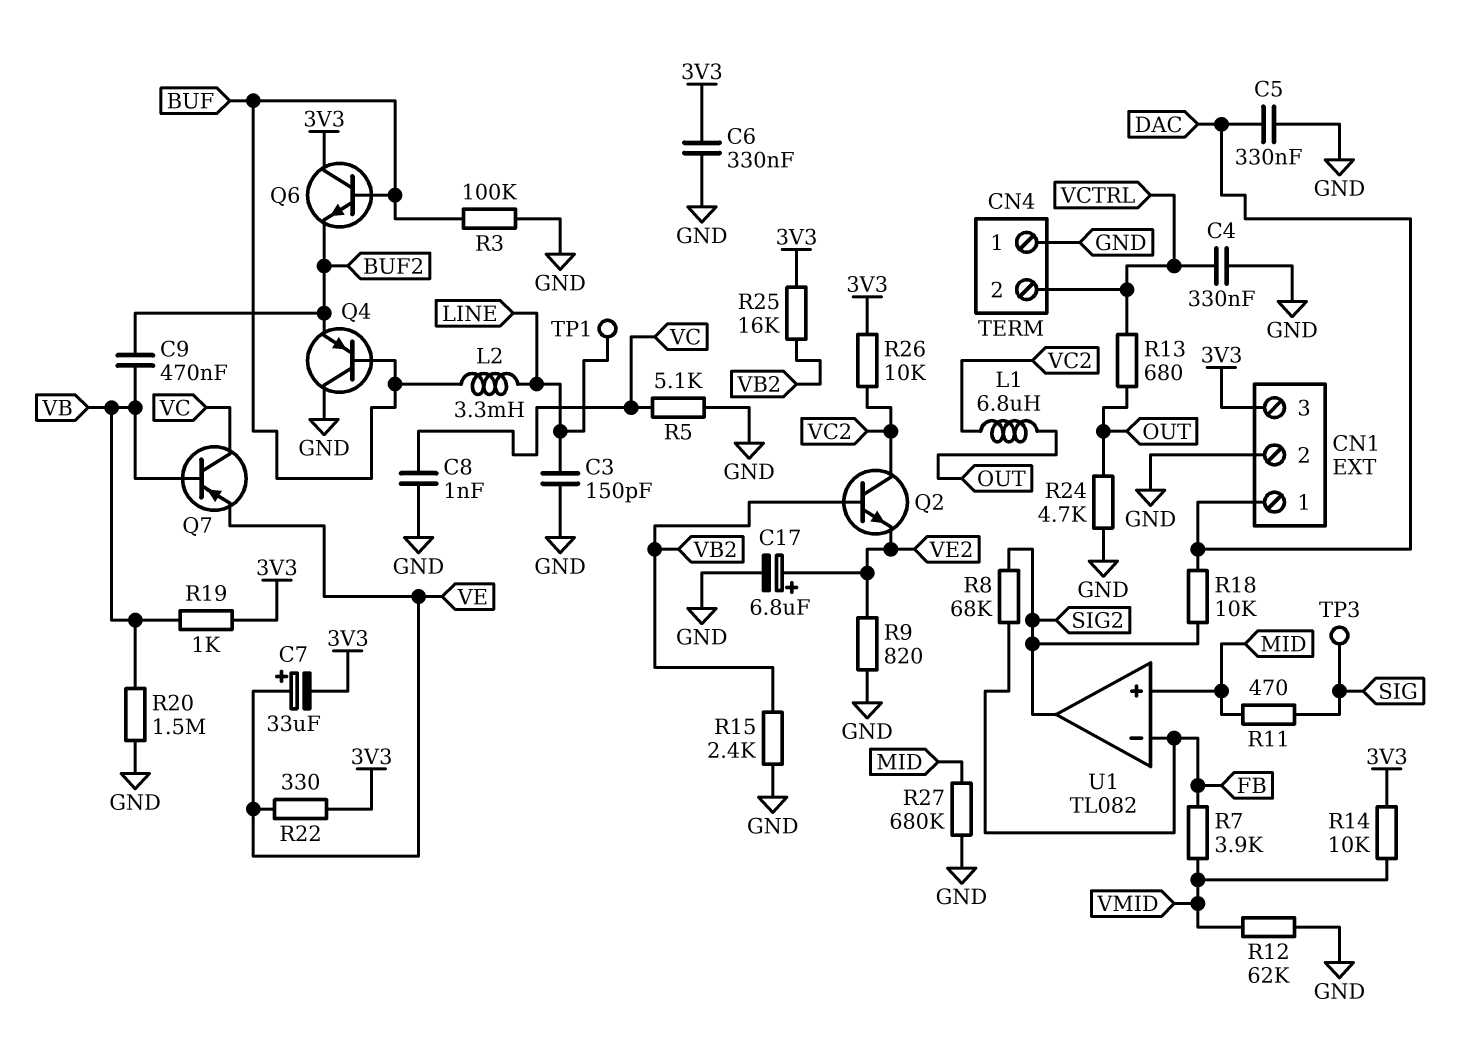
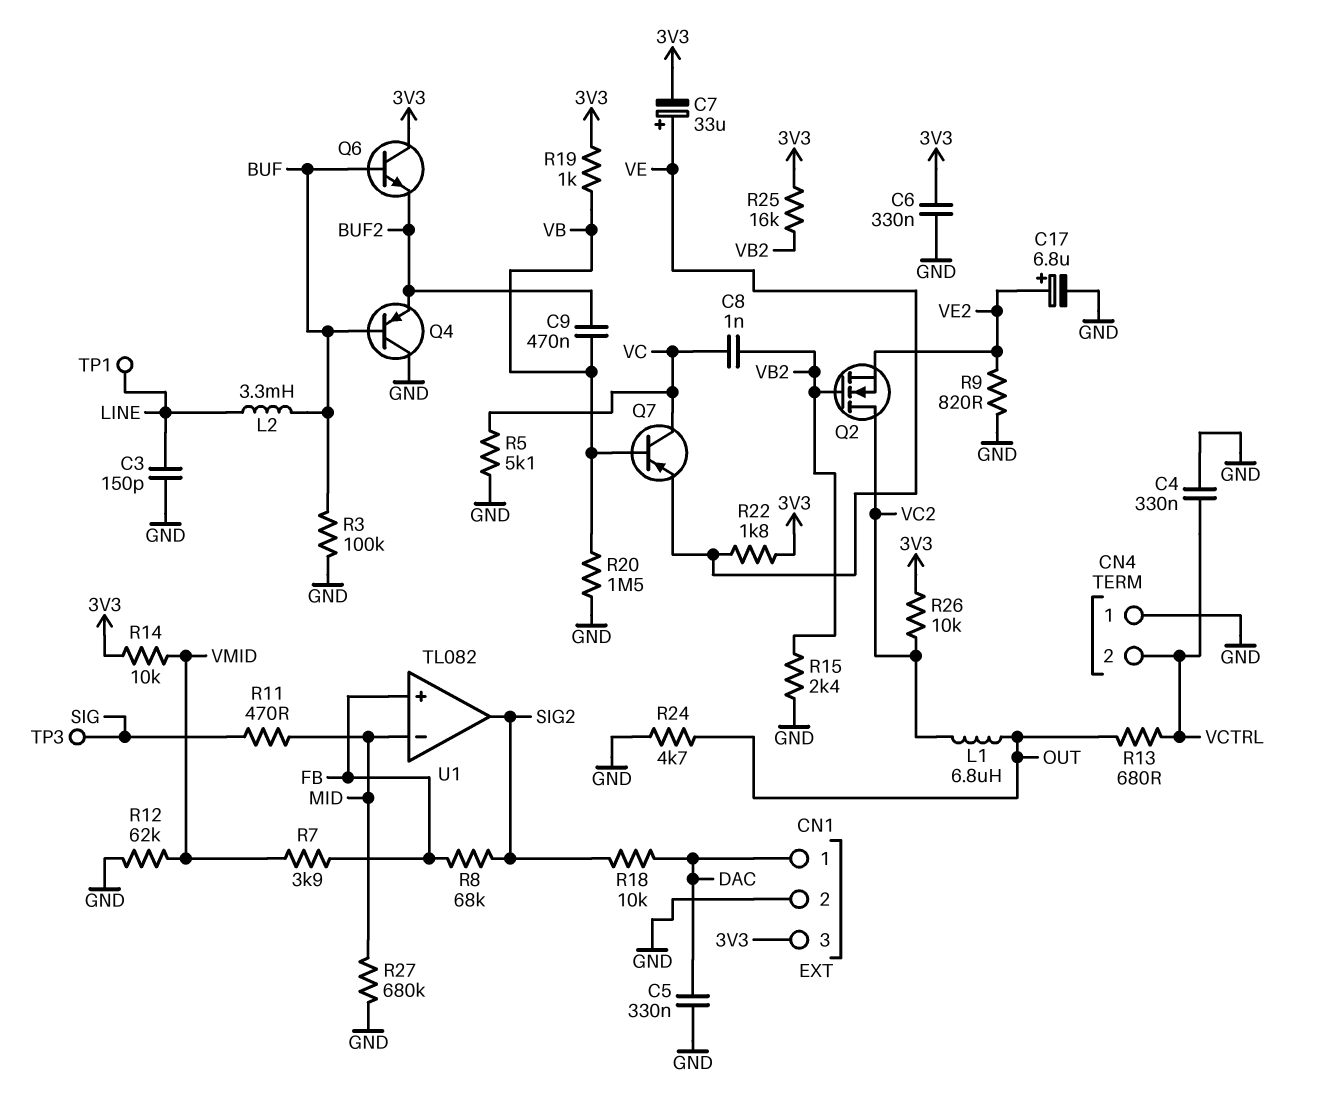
C8: 1nF (GND, VC) -> 1nF (VB2, VC)
Q2: NPN (B VB2, C VC2, E VE2) -> NMOS (G VB2, D VC2, S VE2)
R22: 330 (3V3, VE) -> 1.8k (3V3, VE)
U1 pin in+: MID -> FB
U1 pin in-: FB -> MID

